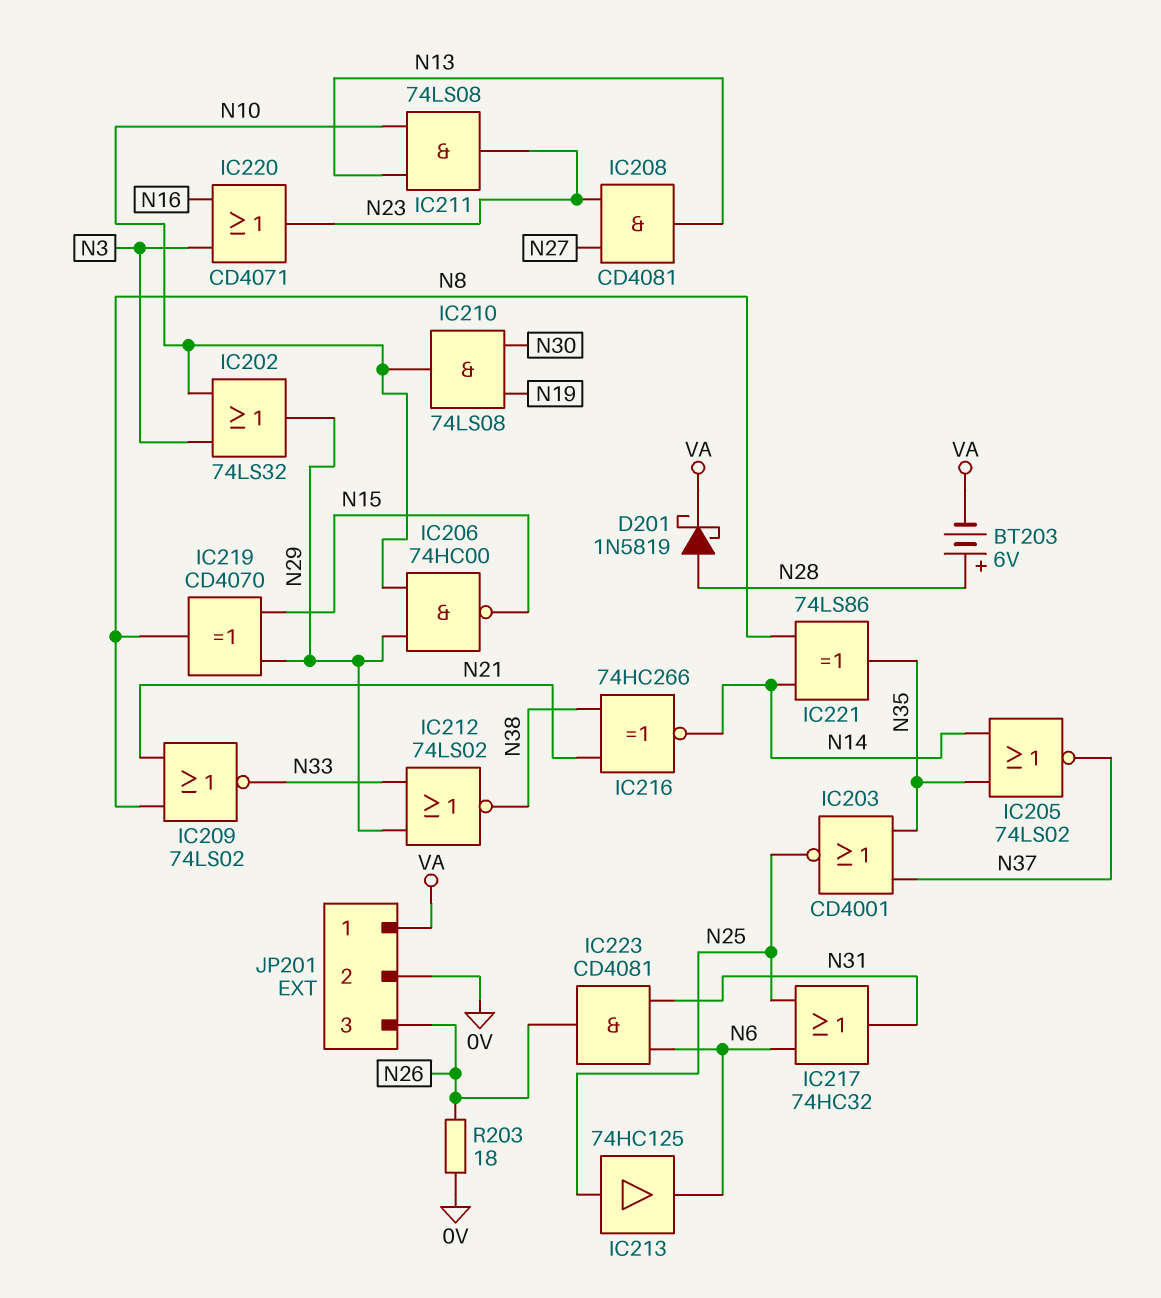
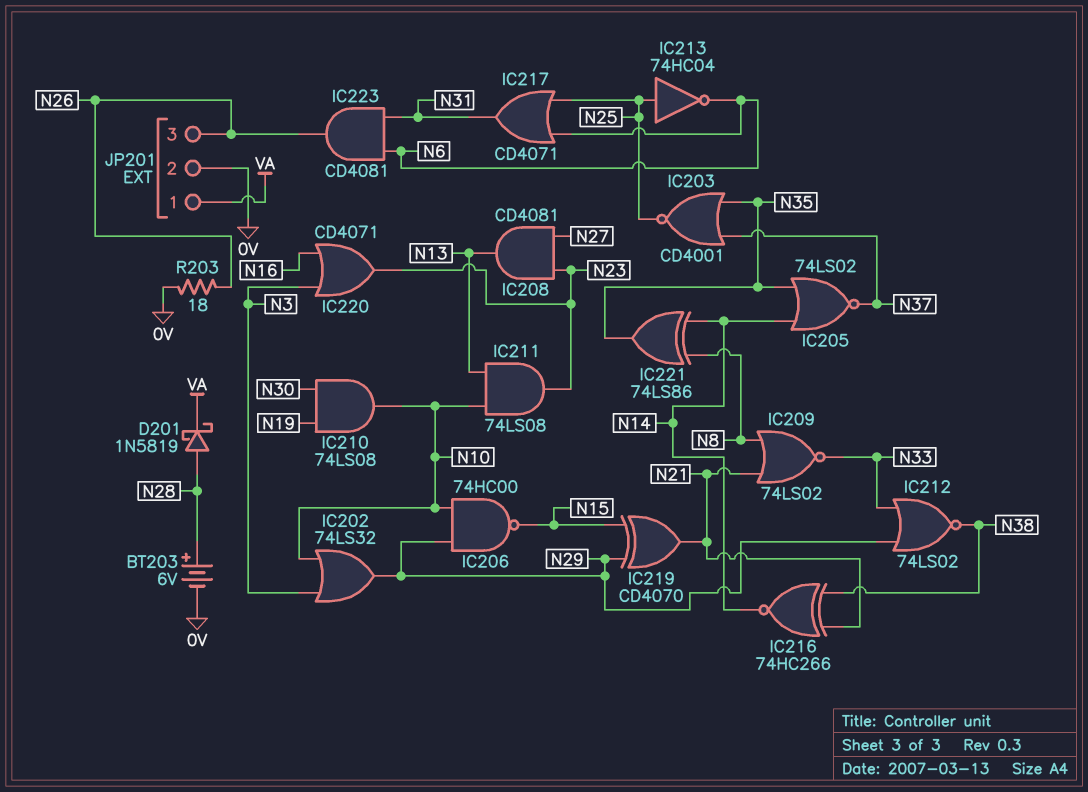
BT203: 6V (plus N28, minus VA) -> 6V (plus N28, minus 0V)
IC213: buffer 74HC125 (in N25, out N6) -> NOT 74HC04 (in N25, out N6)
IC217: OR 74HC32 (in N6, in N25, out N31) -> OR CD4071 (in N6, in N25, out N31)
IC219: XOR CD4070 (in N15, in N29, out N8) -> XOR CD4070 (in N15, in N29, out N21)

